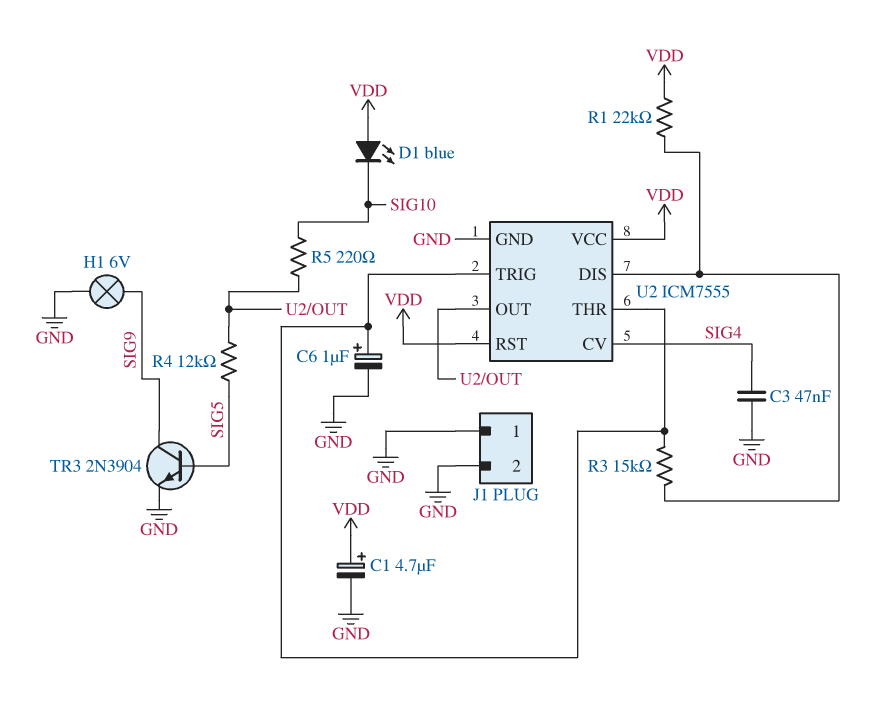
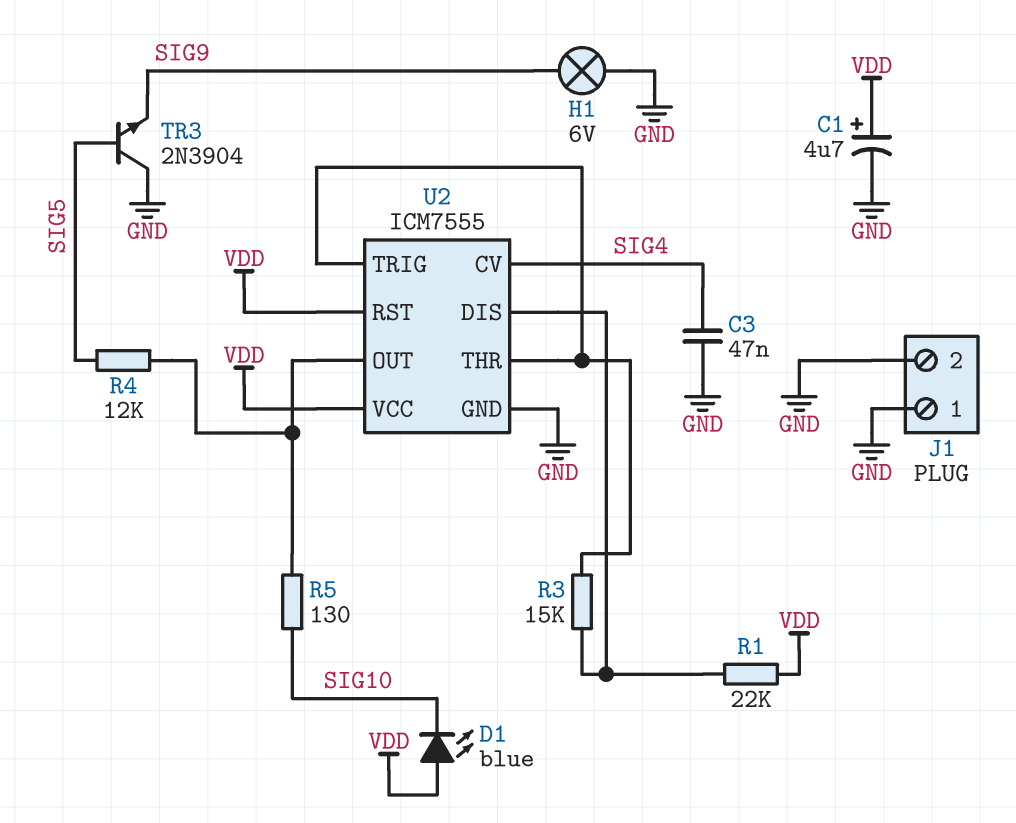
C6: 1uF (plus U2/THR, minus GND) -> none
R5: 220 (SIG10, U2/OUT) -> 130 (SIG10, U2/OUT)
TR3: NPN 2N3904 (B SIG5, C SIG9, E GND) -> NPN 2N3904 (B SIG5, C GND, E SIG9)

